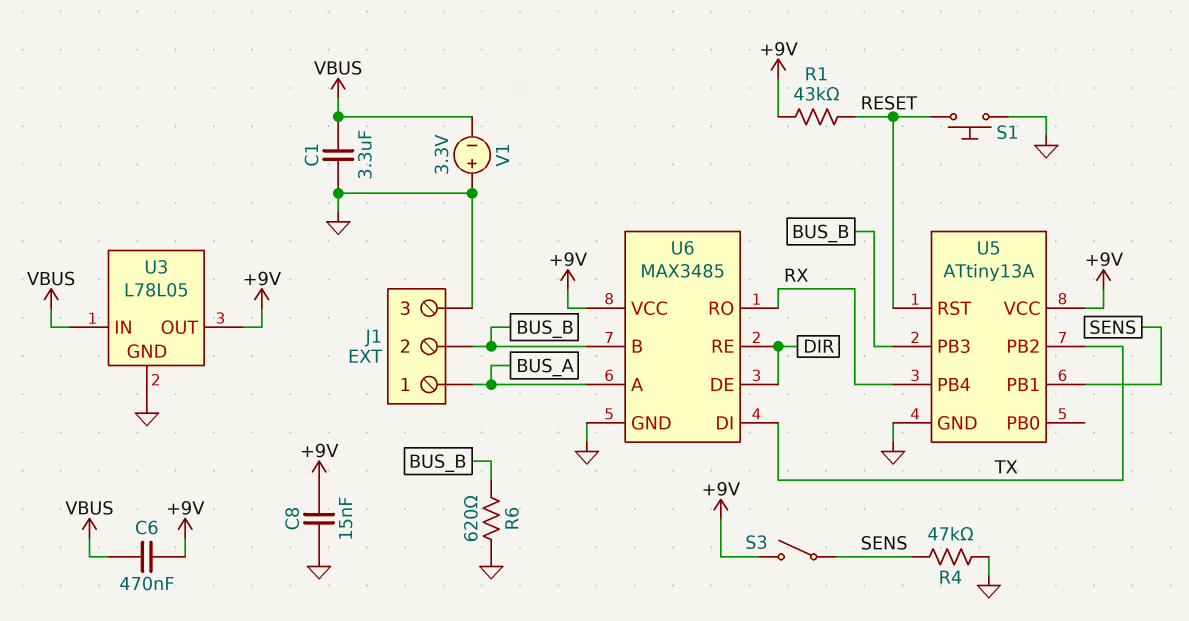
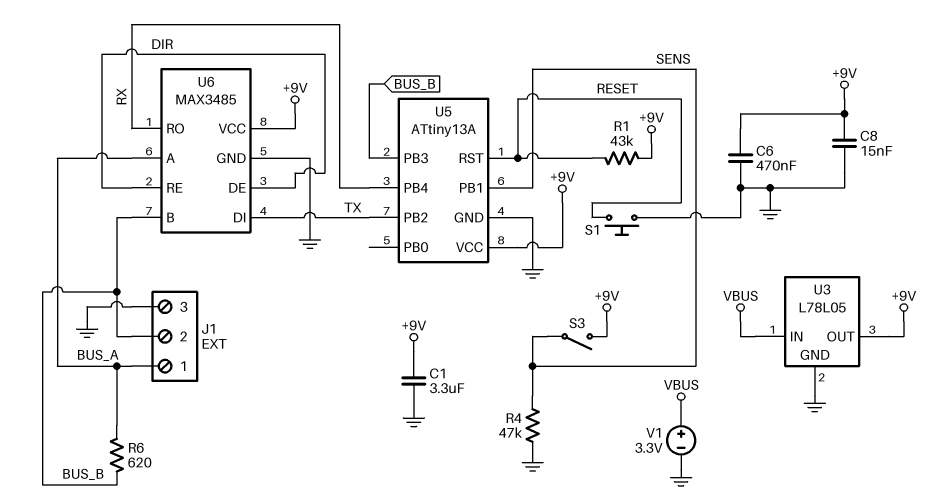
C1: 3.3uF (GND, VBUS) -> 3.3uF (+9V, GND)
C6: 470nF (+9V, VBUS) -> 470nF (+9V, GND)
R6: 620 (BUS_B, GND) -> 620 (BUS_A, BUS_B)
V1: 3.3V (plus GND, minus VBUS) -> 3.3V (plus VBUS, minus GND)

